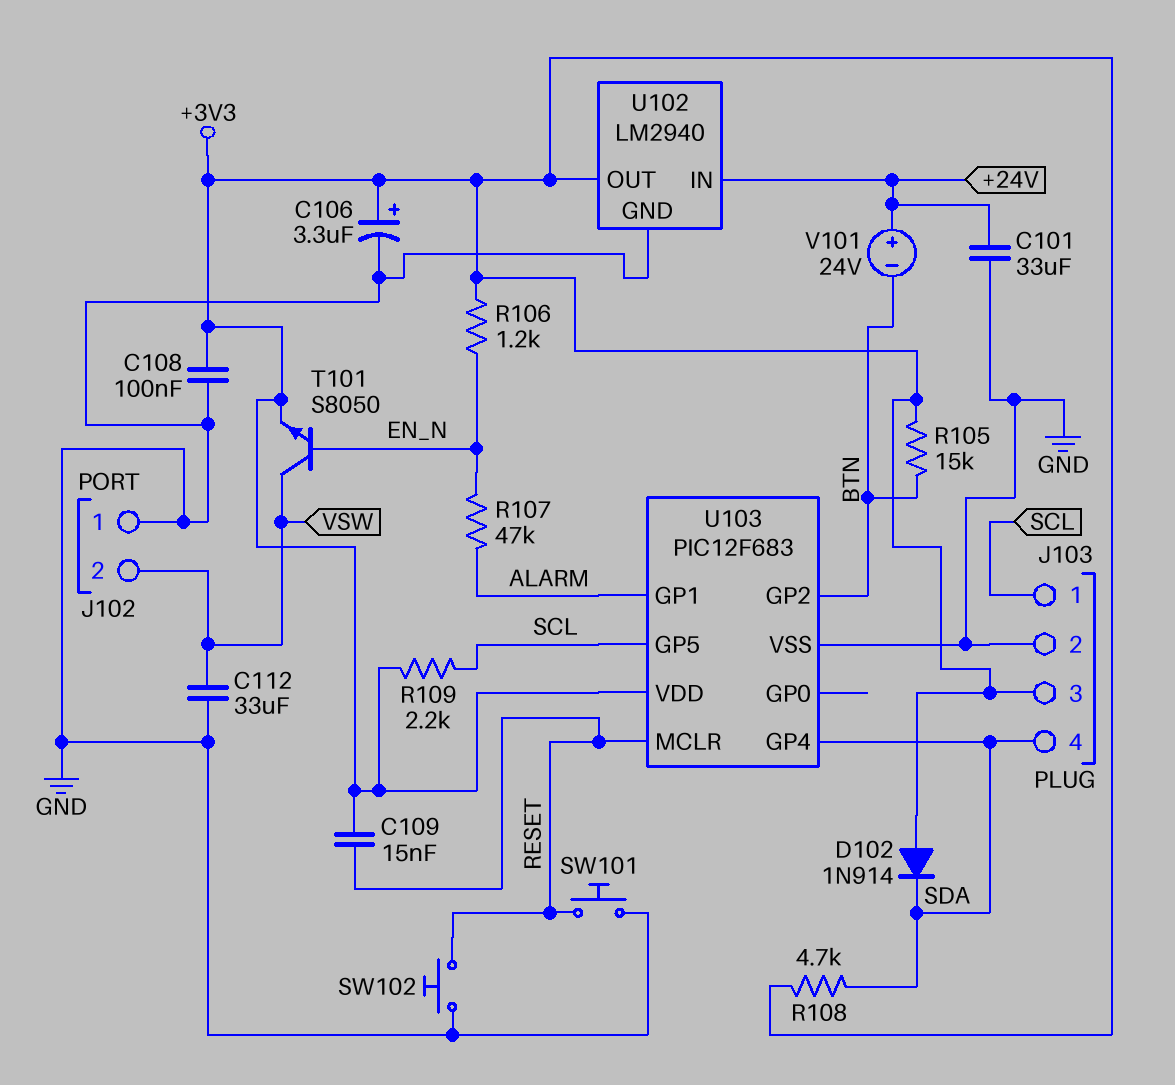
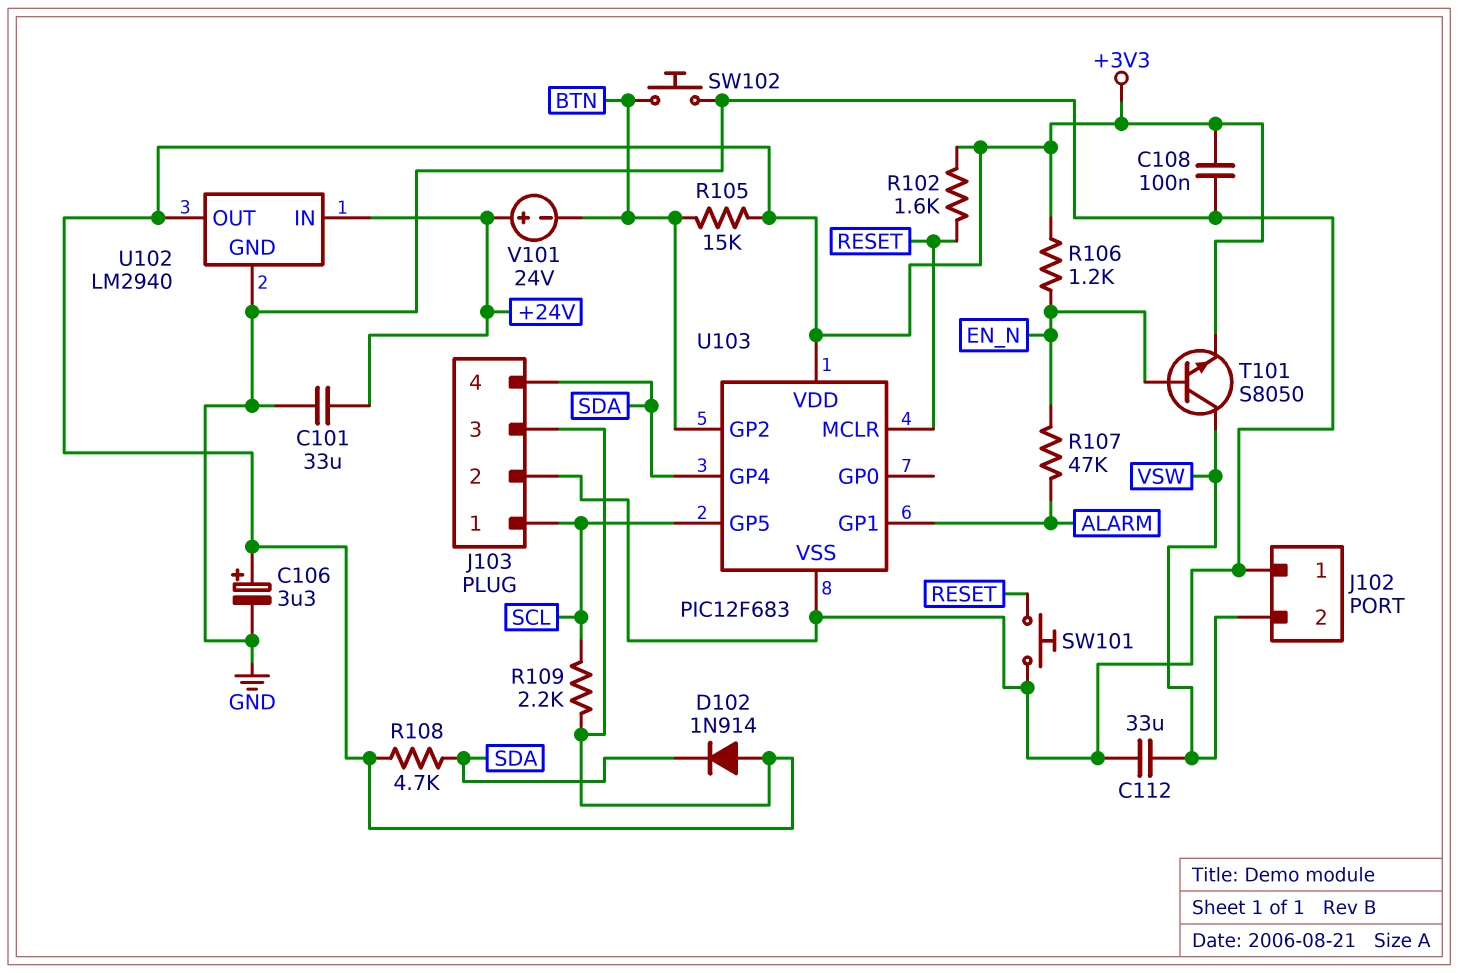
C109: 15nF (+3V3, RESET) -> none
R102: none -> 1.6k (+3V3, RESET)
SW102: button (GND, RESET) -> button (BTN, GND)

